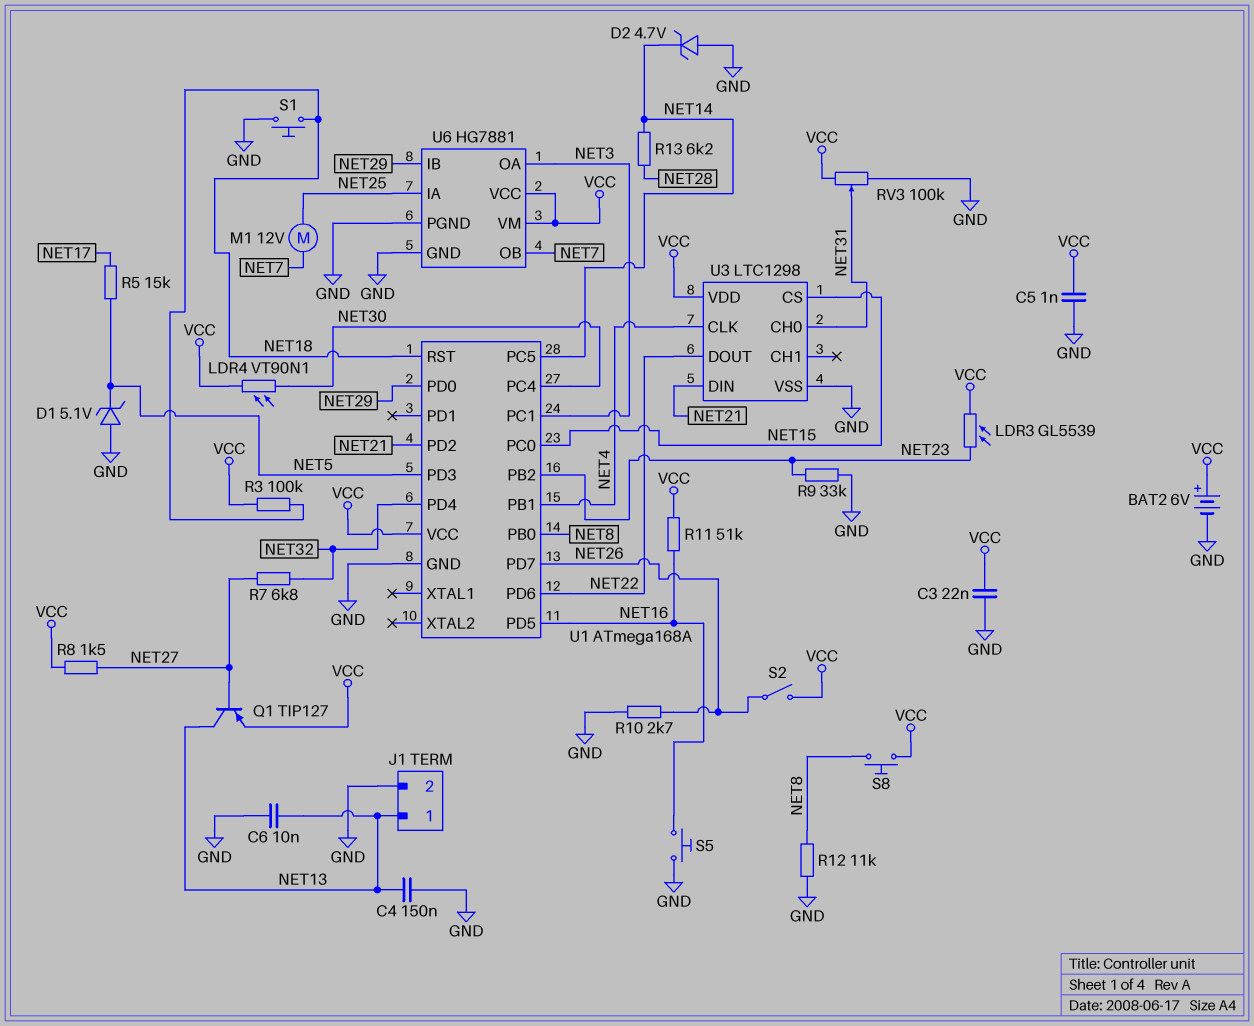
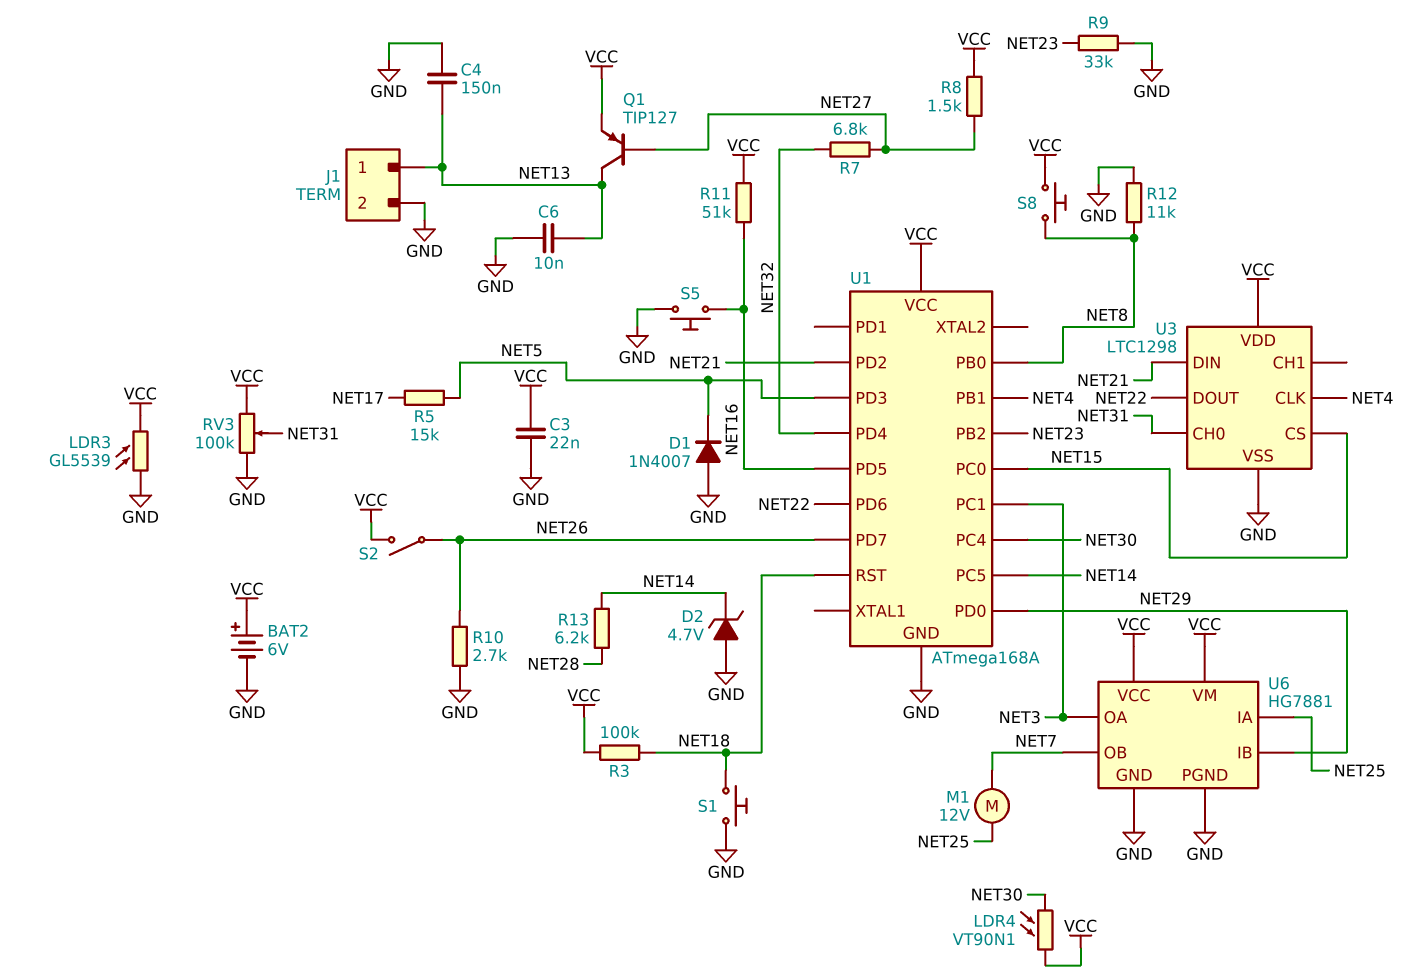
C5: 1nF (GND, VCC) -> none
D1: zener 5.1V (A GND, K NET5) -> diode 1N4007 (A GND, K NET5)
LDR3: GL5539 (NET23, VCC) -> GL5539 (GND, VCC)

